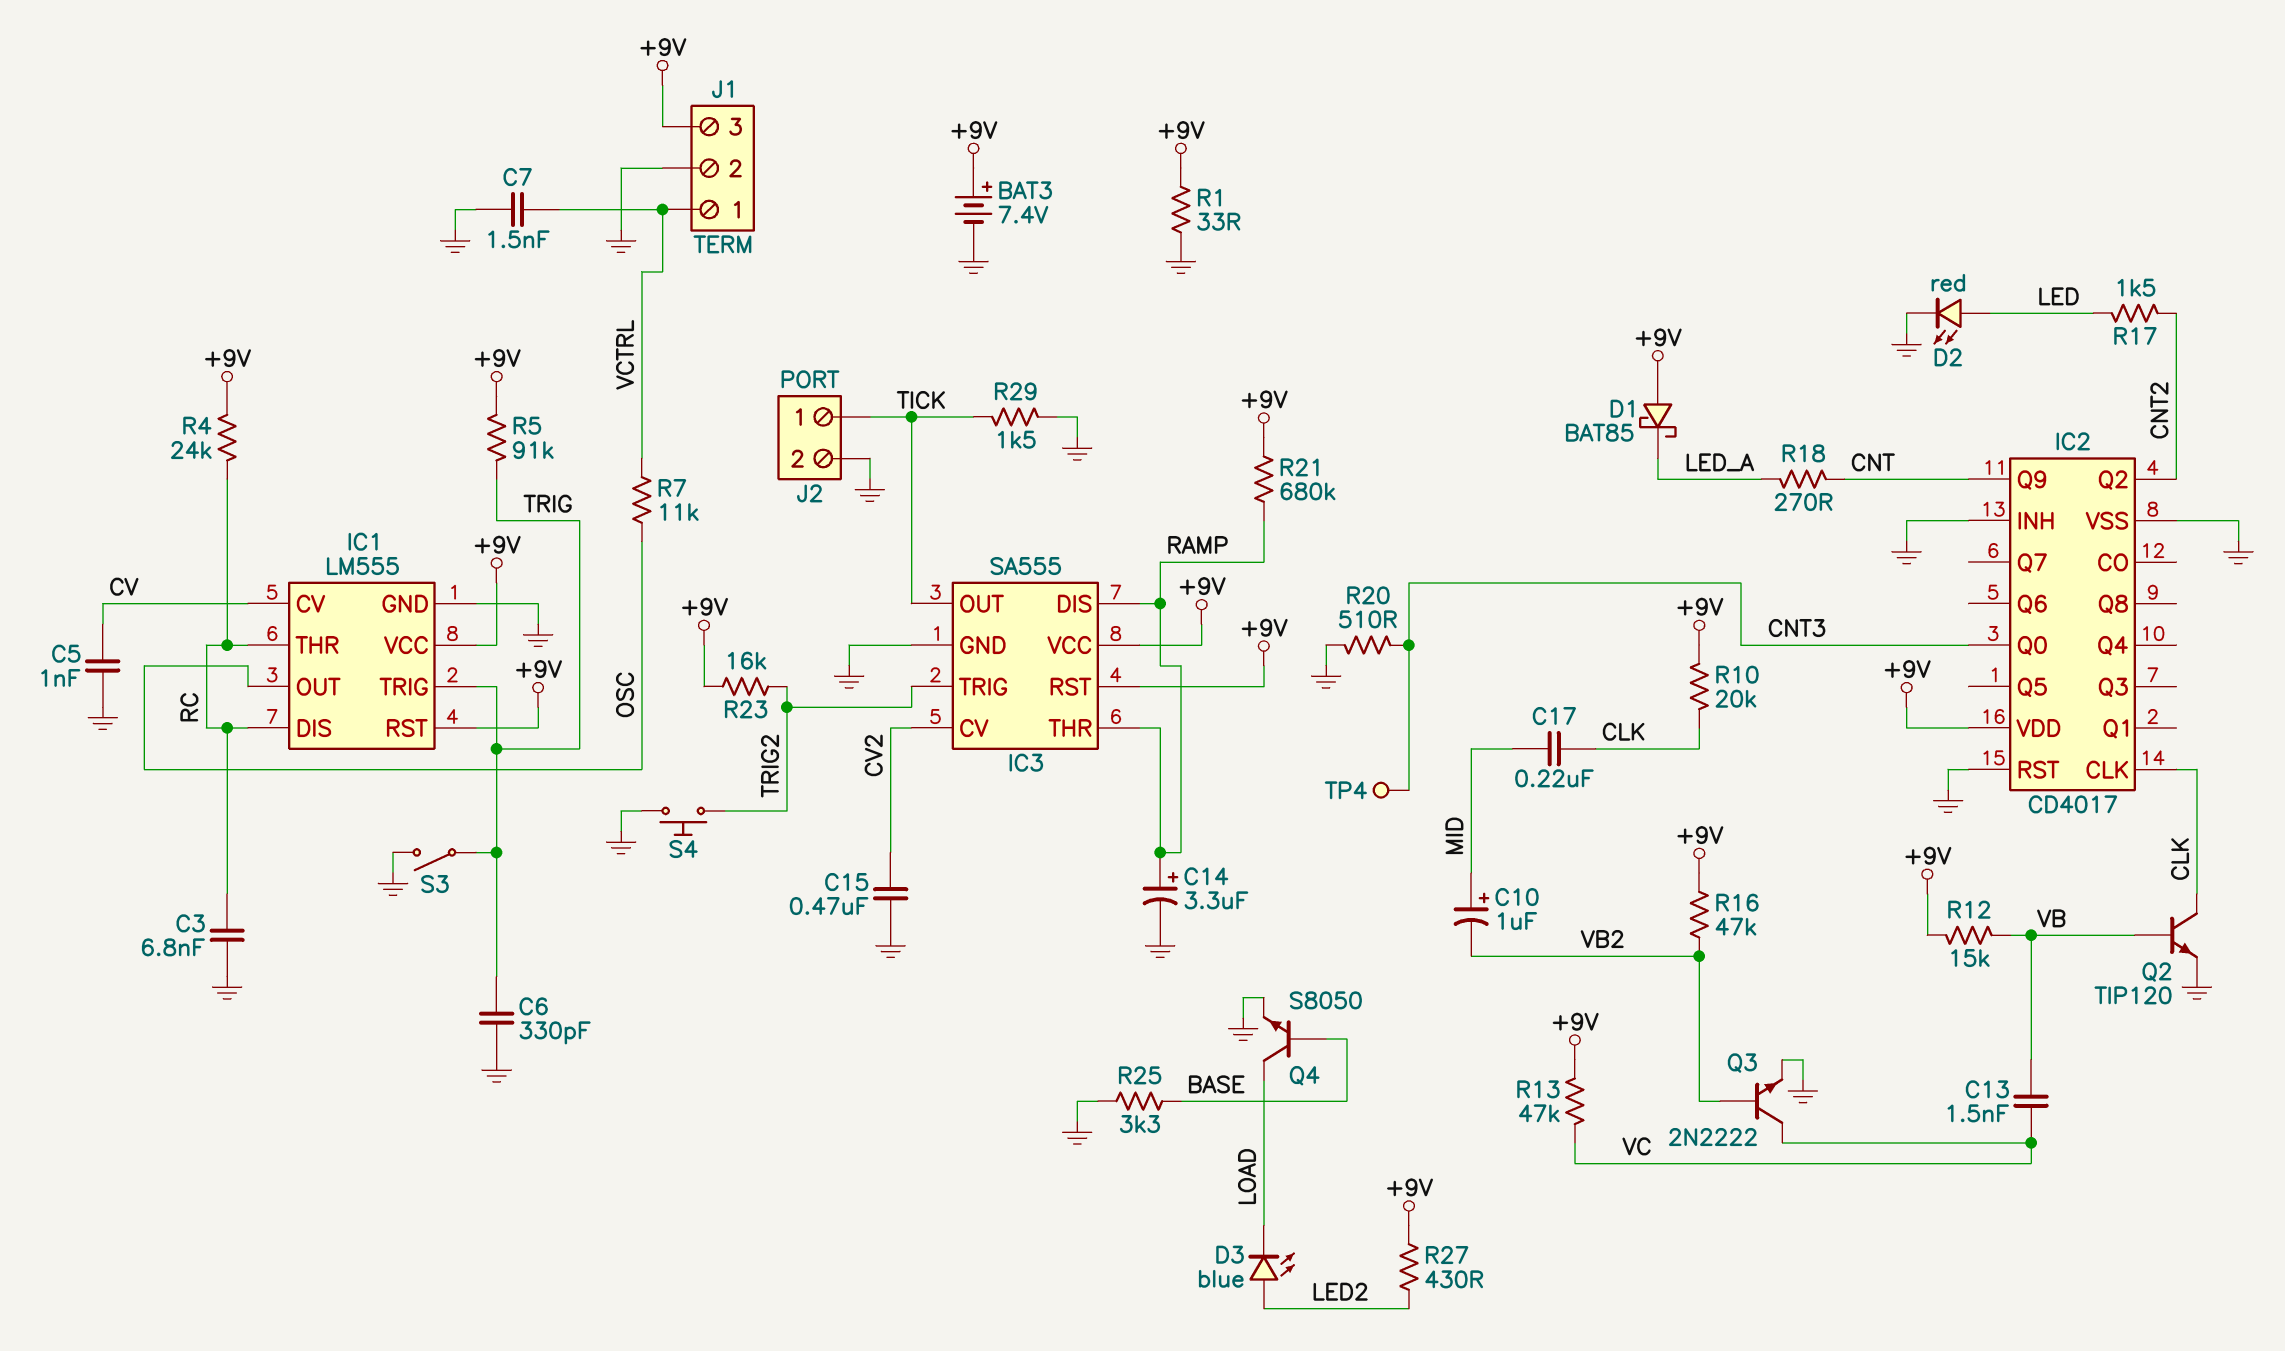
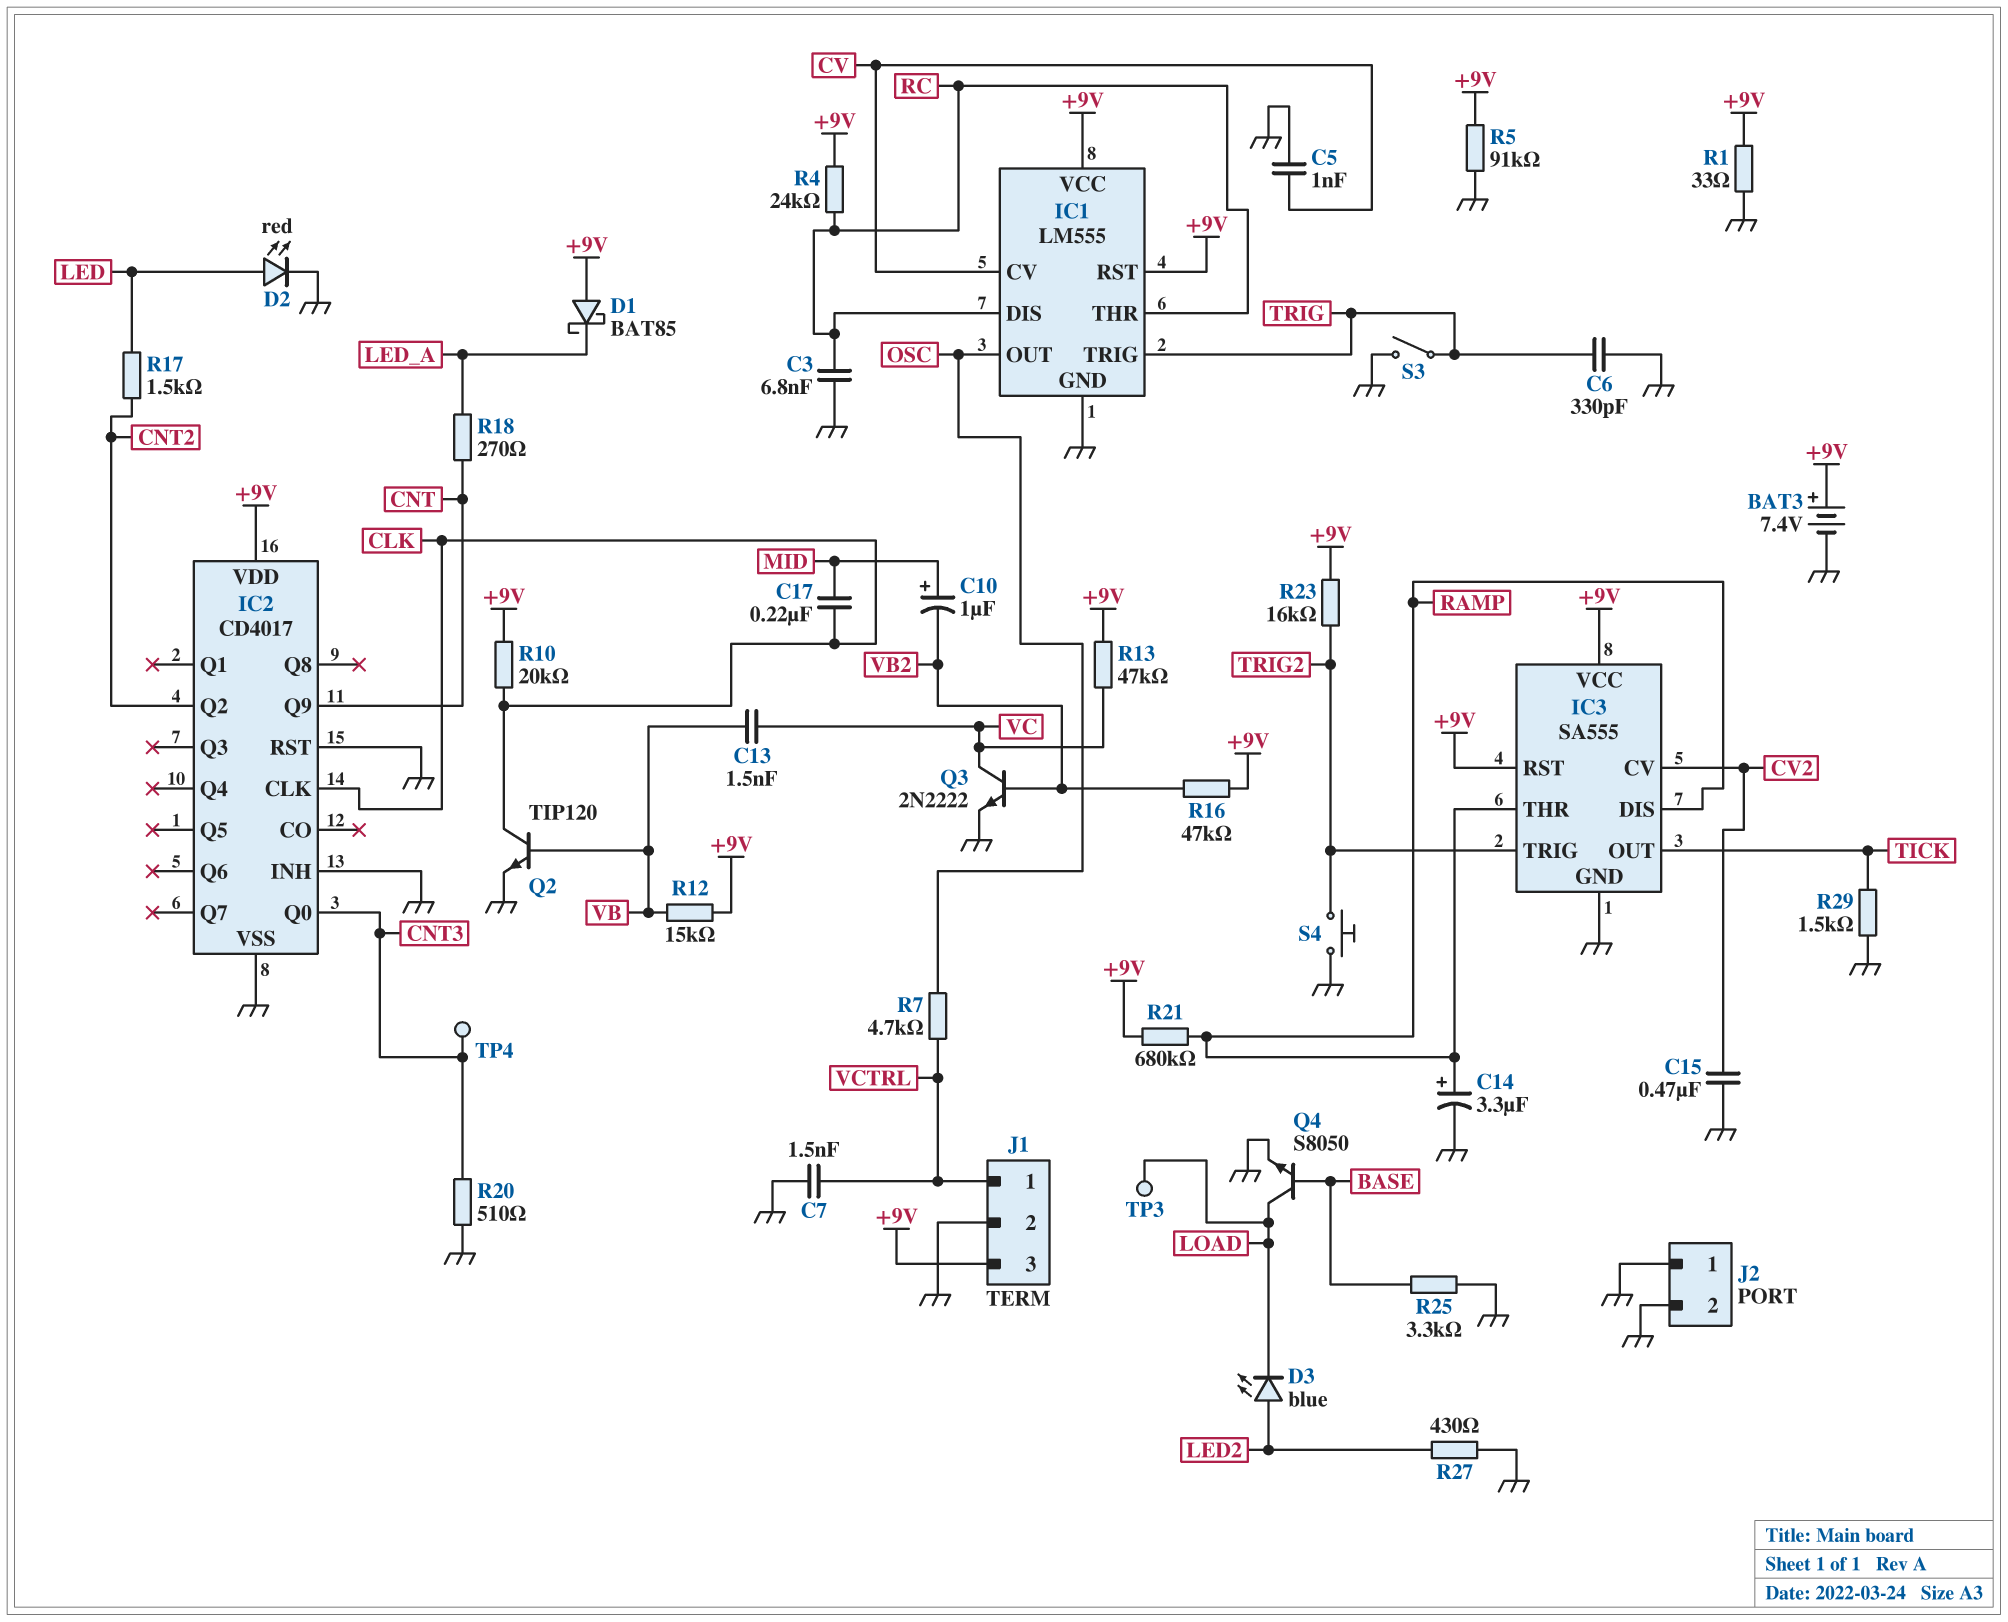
J2 pin 1: TICK -> GND
R5: 91k (+9V, TRIG) -> 91k (+9V, GND)
R7: 11k (OSC, VCTRL) -> 4.7k (OSC, VCTRL)
R27: 430 (+9V, LED2) -> 430 (GND, LED2)
TP3: none -> test point (LOAD)

